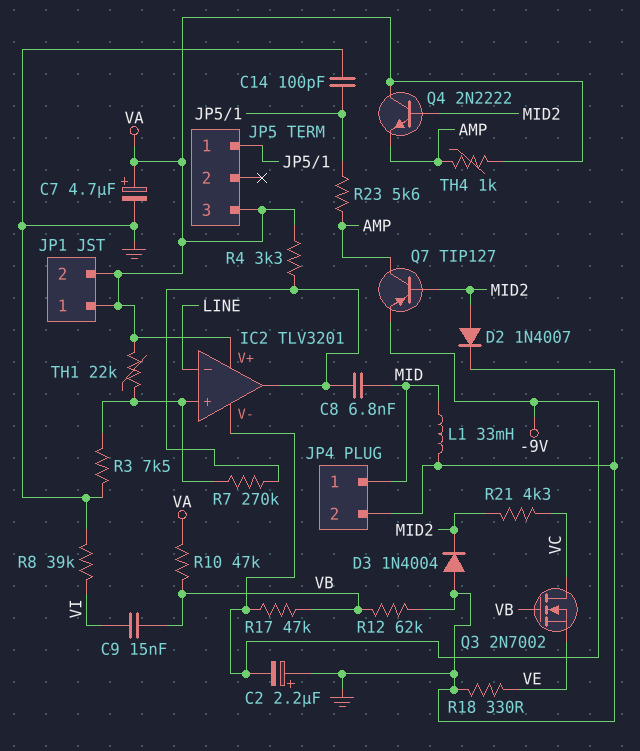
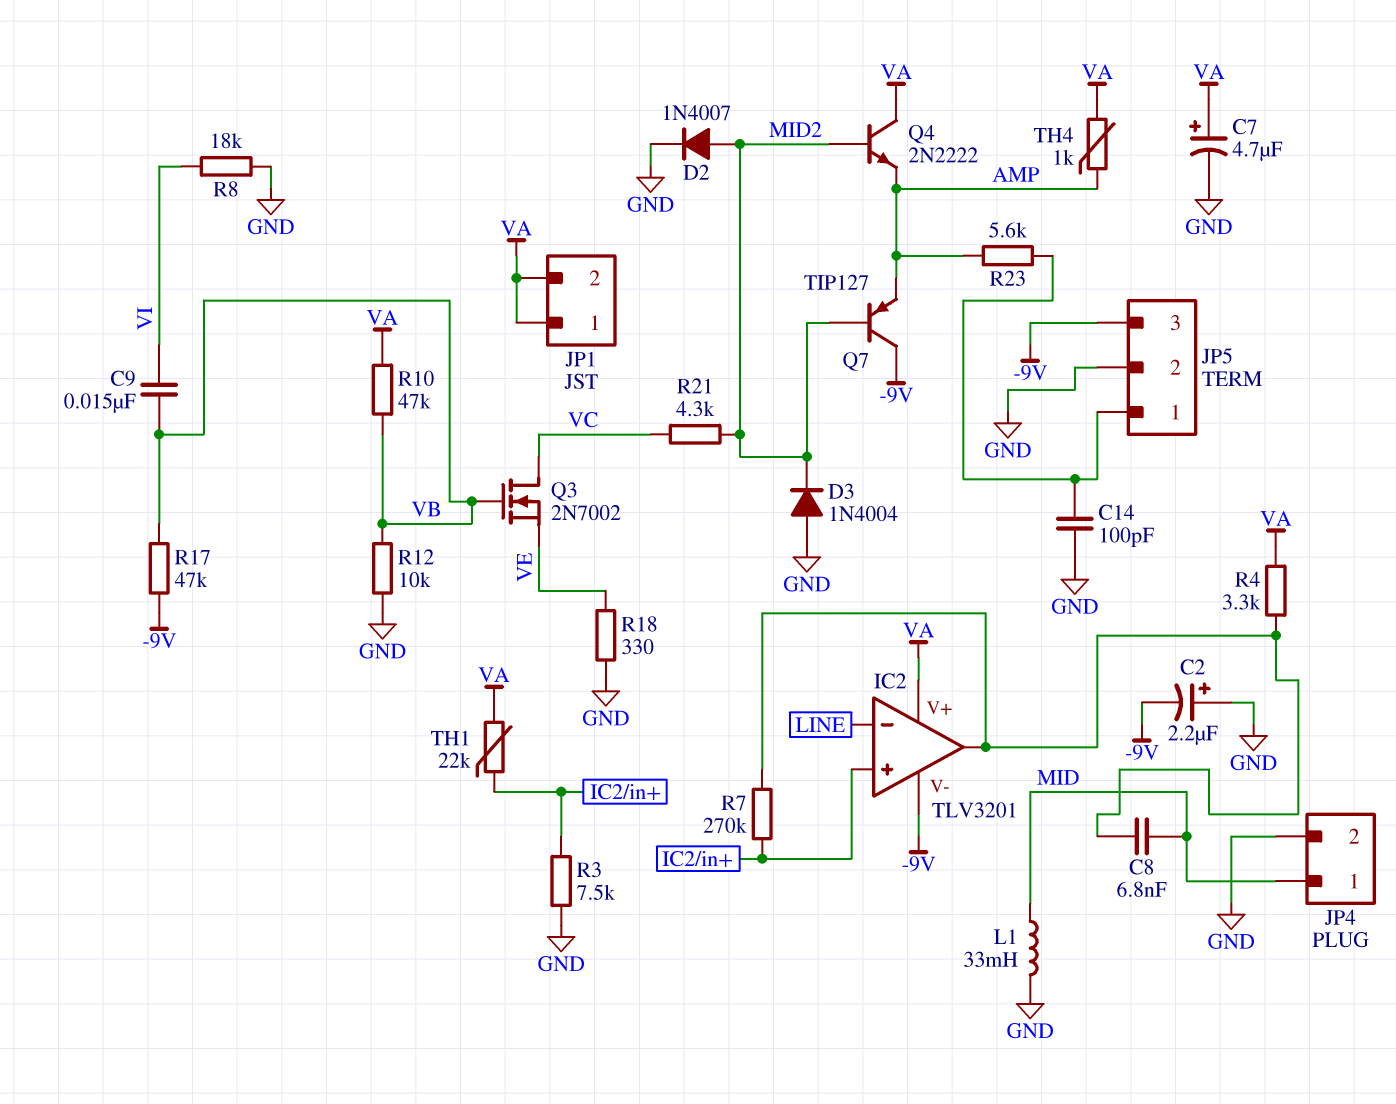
JP5 pin 2: none -> GND
JP5 pin 3: VA -> -9V
Q7: PNP TIP127 (B MID2, C AMP, E -9V) -> PNP TIP127 (B MID2, C -9V, E AMP)
R8: 39k (GND, VI) -> 18k (GND, VI)
R12: 62k (GND, VB) -> 10k (GND, VB)

